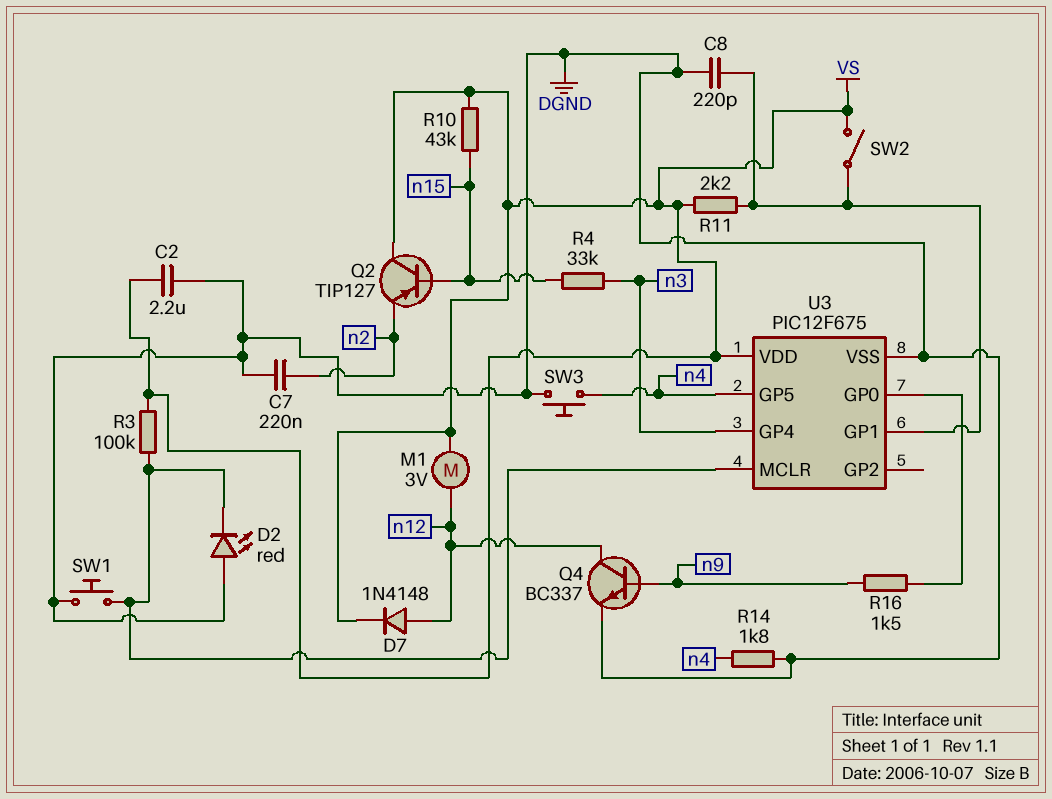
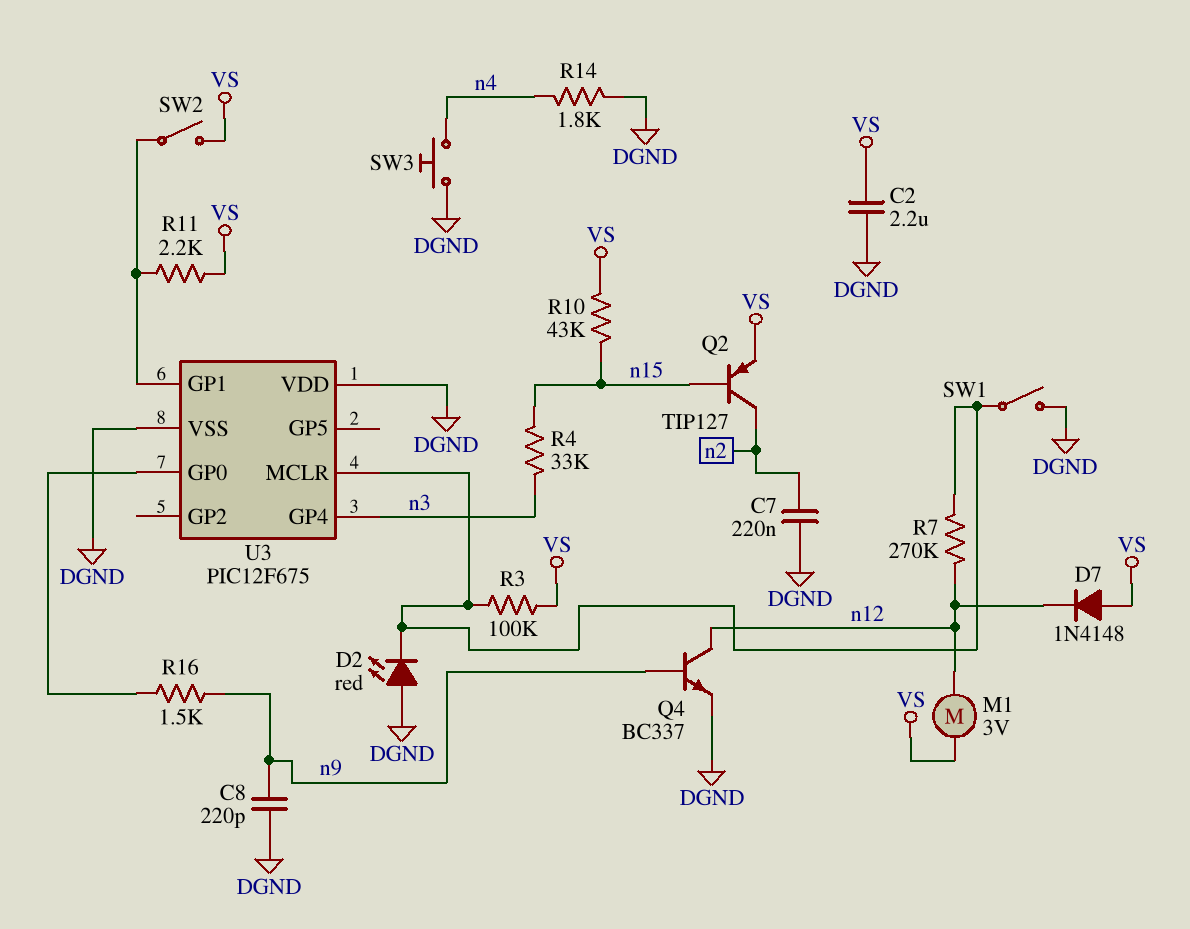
C8: 220pF (DGND, U3/GP1) -> 220pF (DGND, n9)
D7: diode 1N4148 (A n12, K VS) -> diode 1N4148 (A VS, K n12)
Q2: PNP TIP127 (B n15, C VS, E n2) -> PNP TIP127 (B n15, C n2, E VS)
R7: none -> 270k (U3/MCLR, n12)
SW1: button (DGND, U3/MCLR) -> switch (DGND, U3/MCLR)
U3 pin GP5: n4 -> none
U3 pin VDD: VS -> DGND

